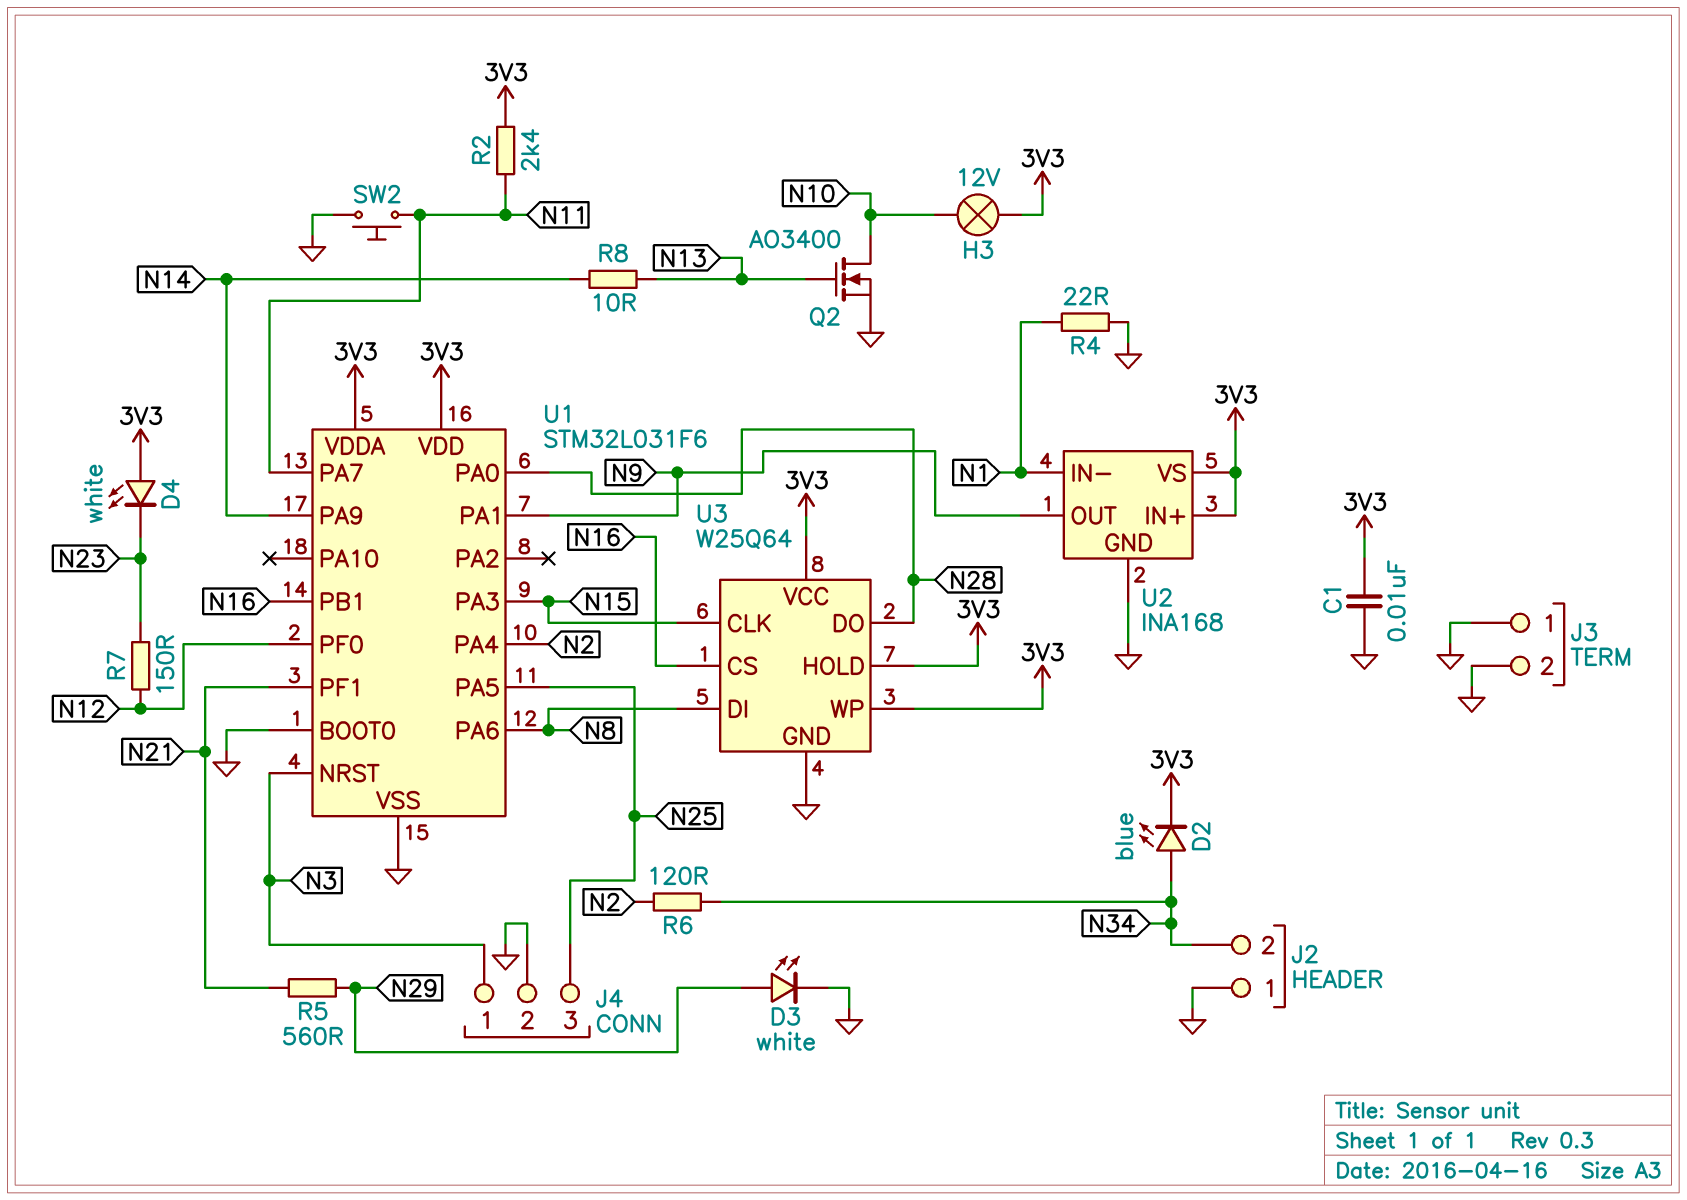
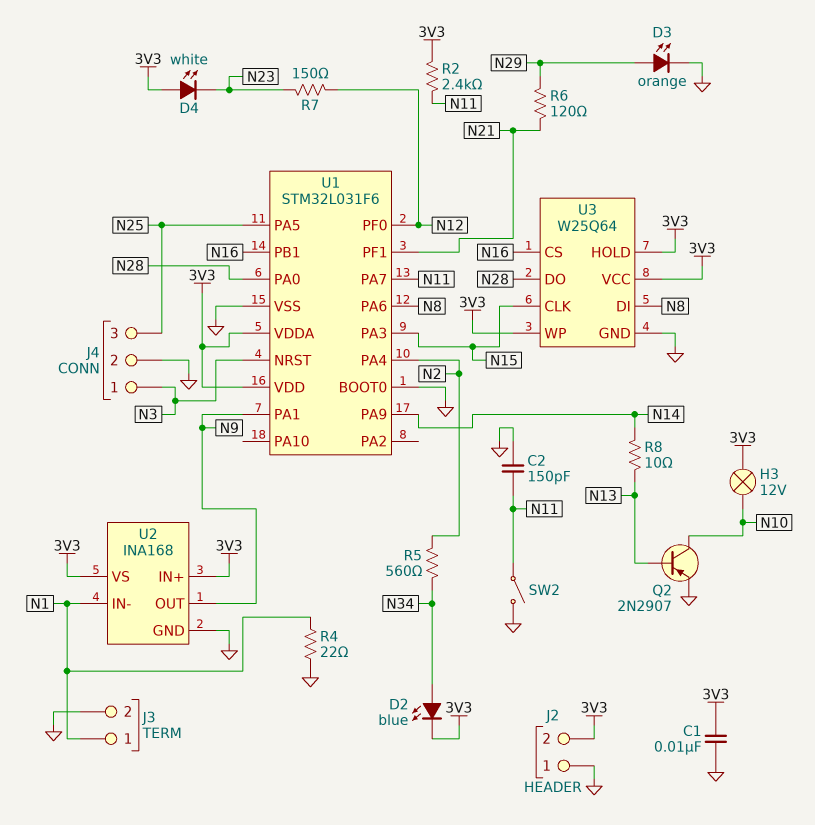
C2: none -> 150pF (GND, N11)
D3: LED white (A N29, K GND) -> LED orange (A N29, K GND)
J2 pin 2: N34 -> 3V3
J3 pin 1: GND -> N1
Q2: NMOS AO3400 (G N13, D N10, S GND) -> PNP 2N2907 (B N13, C N10, E GND)
R5: 560 (N21, N29) -> 560 (N2, N34)
R6: 120 (N2, N34) -> 120 (N21, N29)
SW2: button (GND, N11) -> switch (GND, N11)

